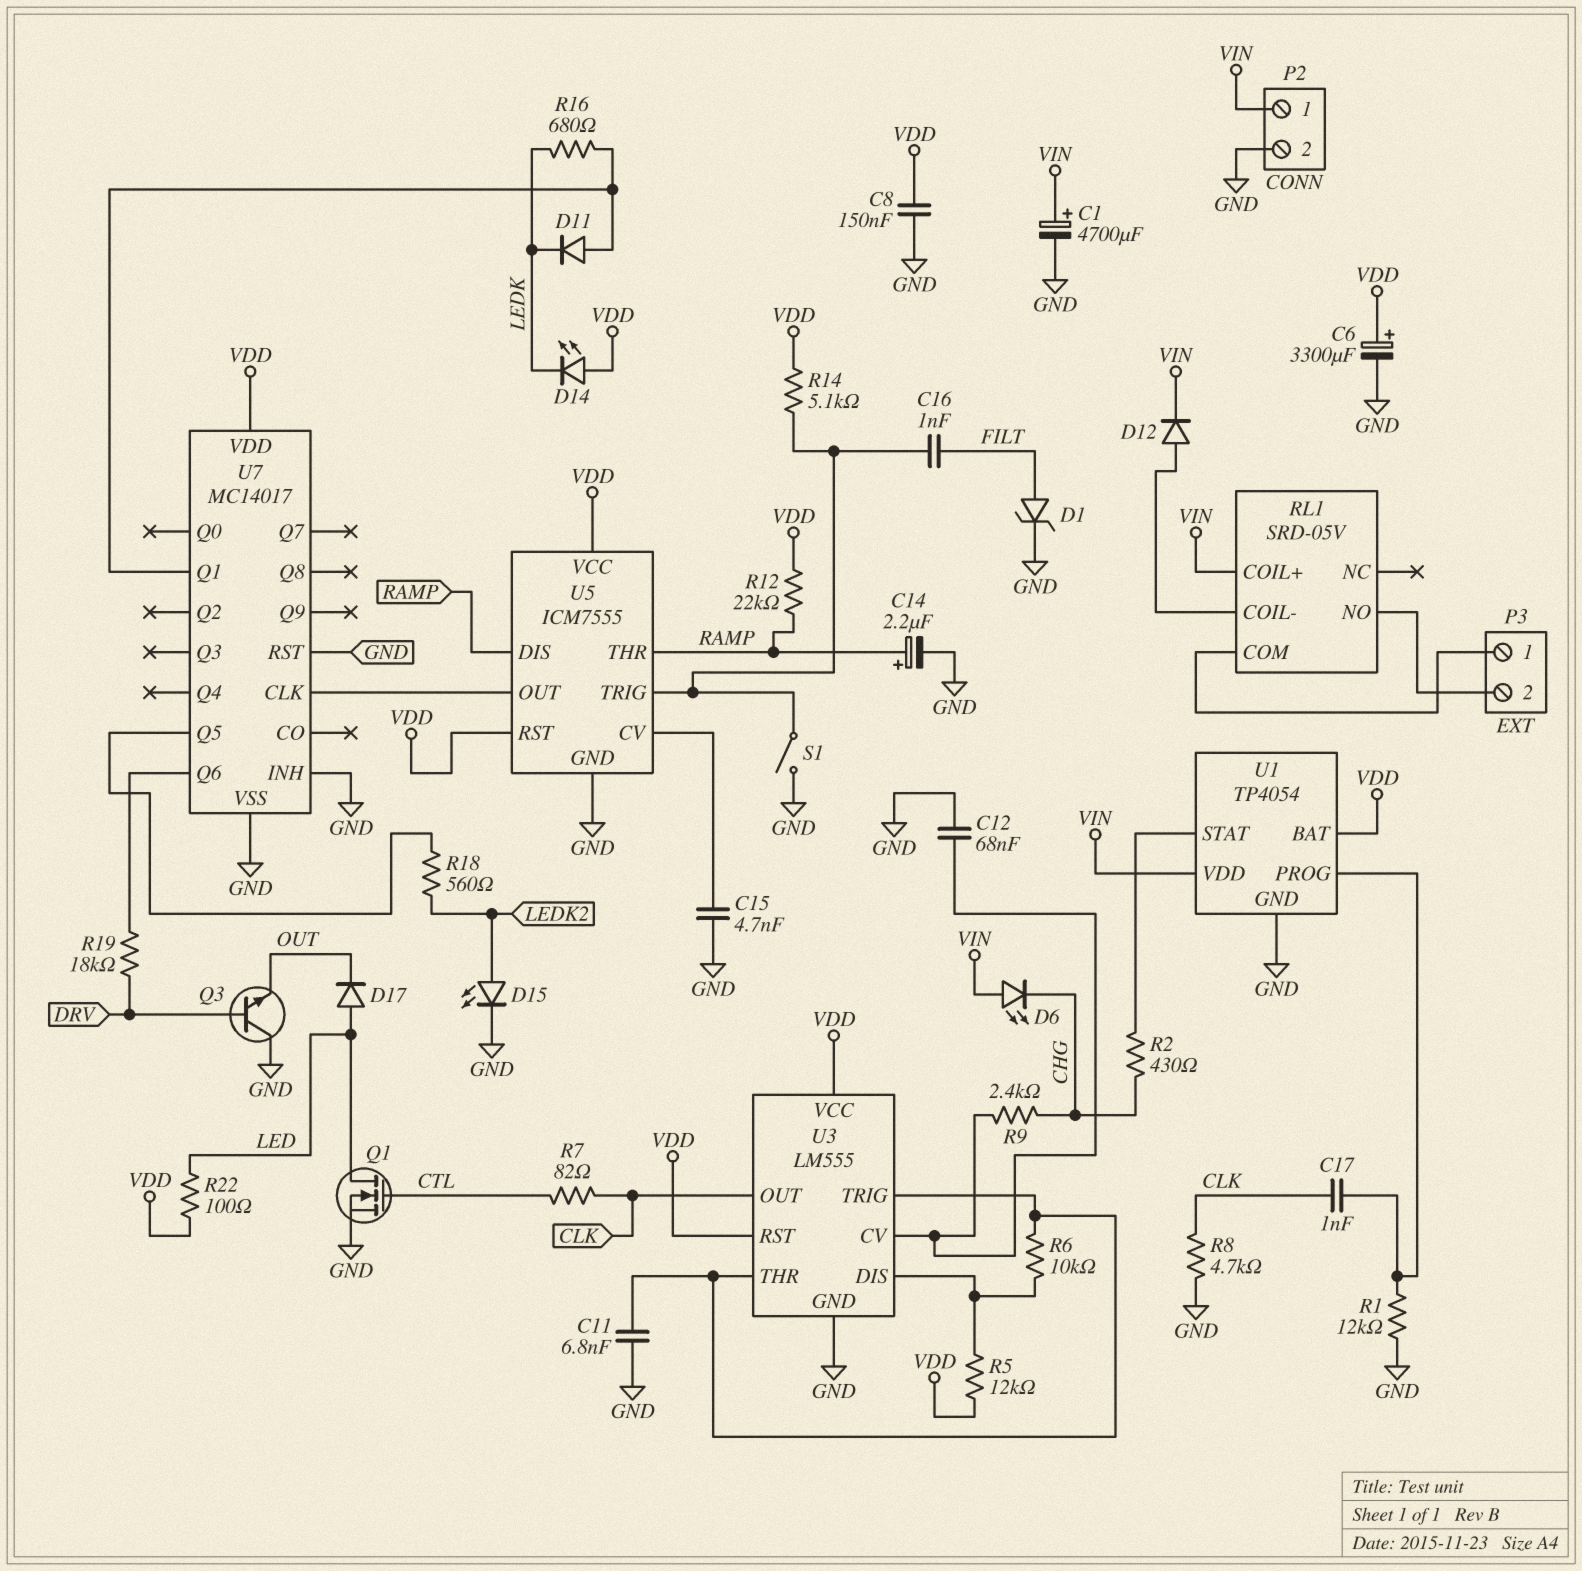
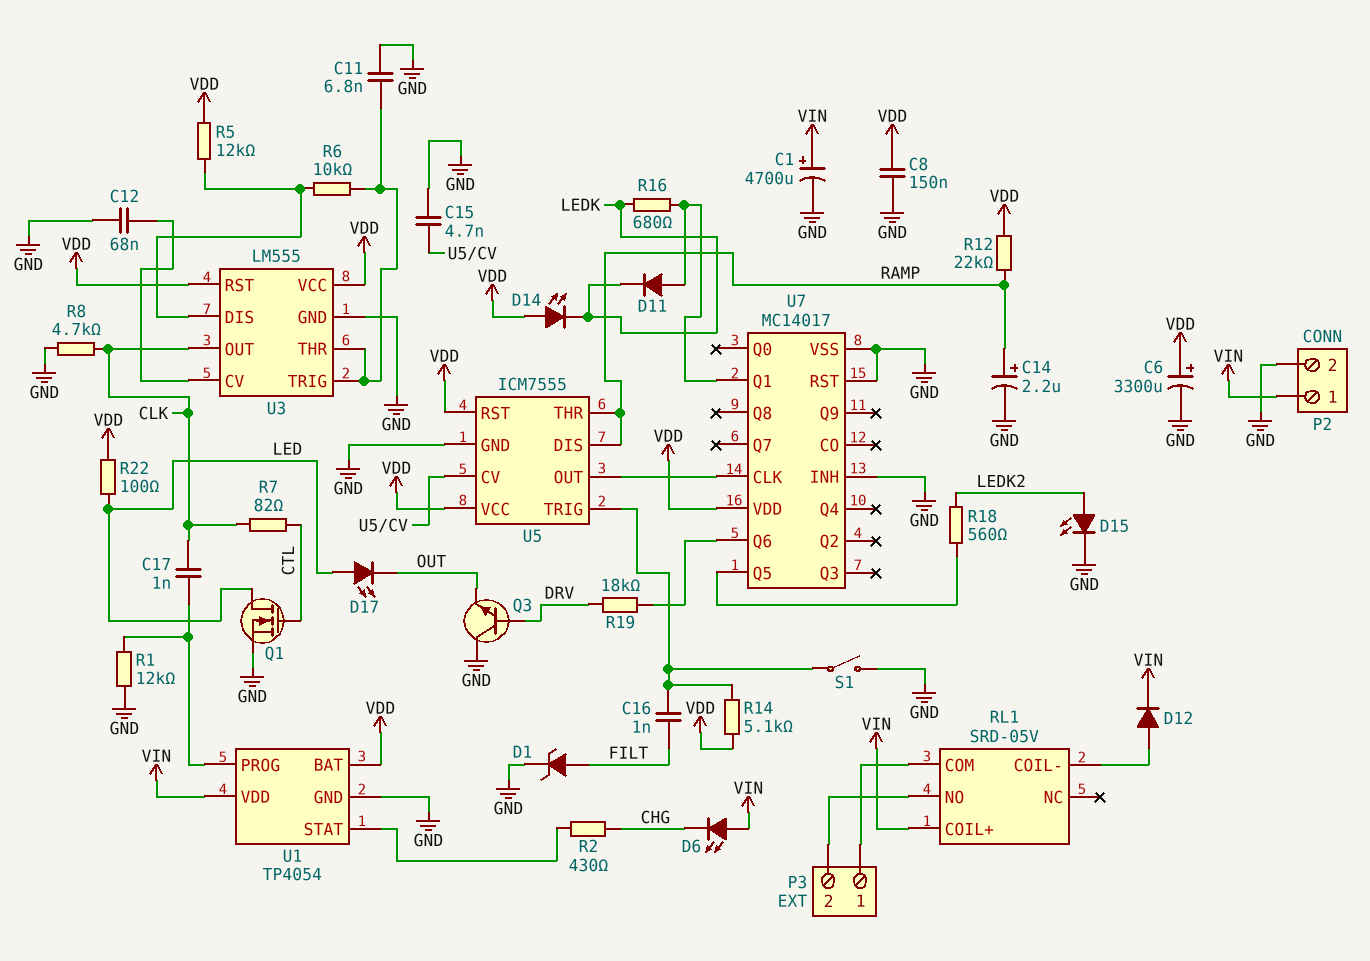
D17: diode (A LED, K OUT) -> LED (A LED, K OUT)
R9: 2.4k (CHG, U3/CV) -> none

